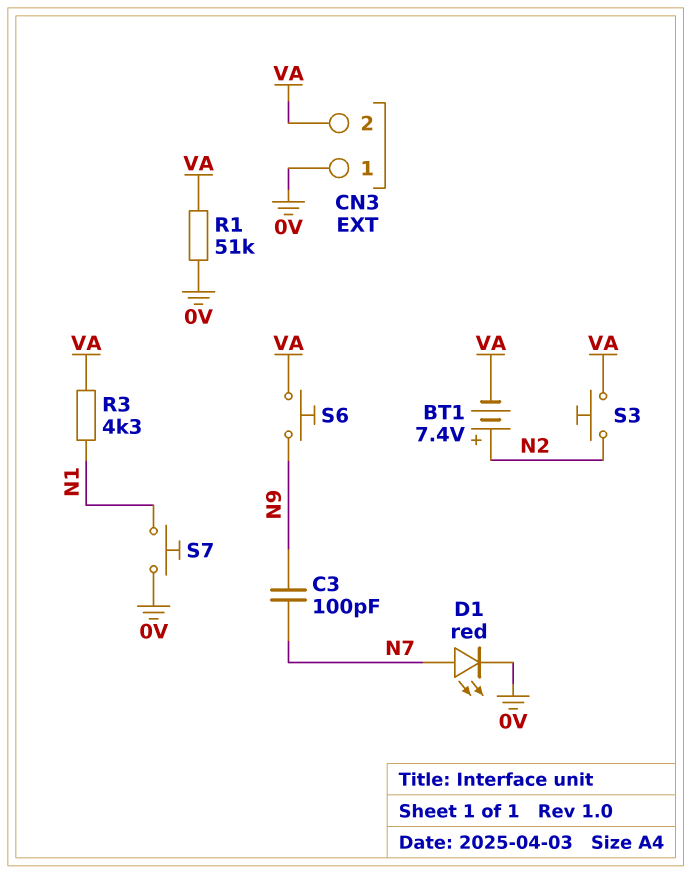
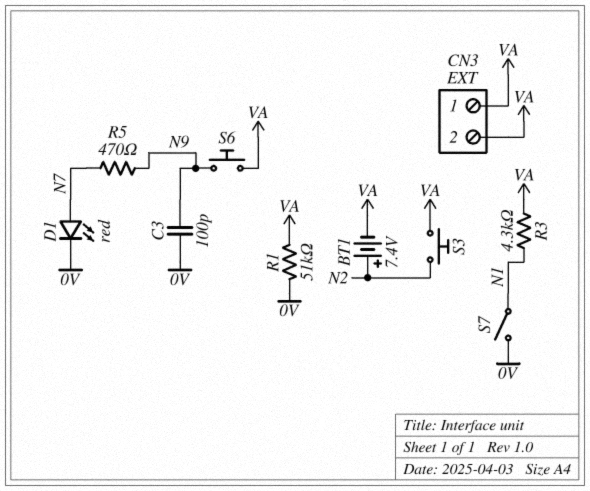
C3: 100pF (N7, N9) -> 100pF (0V, N9)
CN3 pin 1: 0V -> VA
R5: none -> 470 (N7, N9)
S7: button (0V, N1) -> switch (0V, N1)

